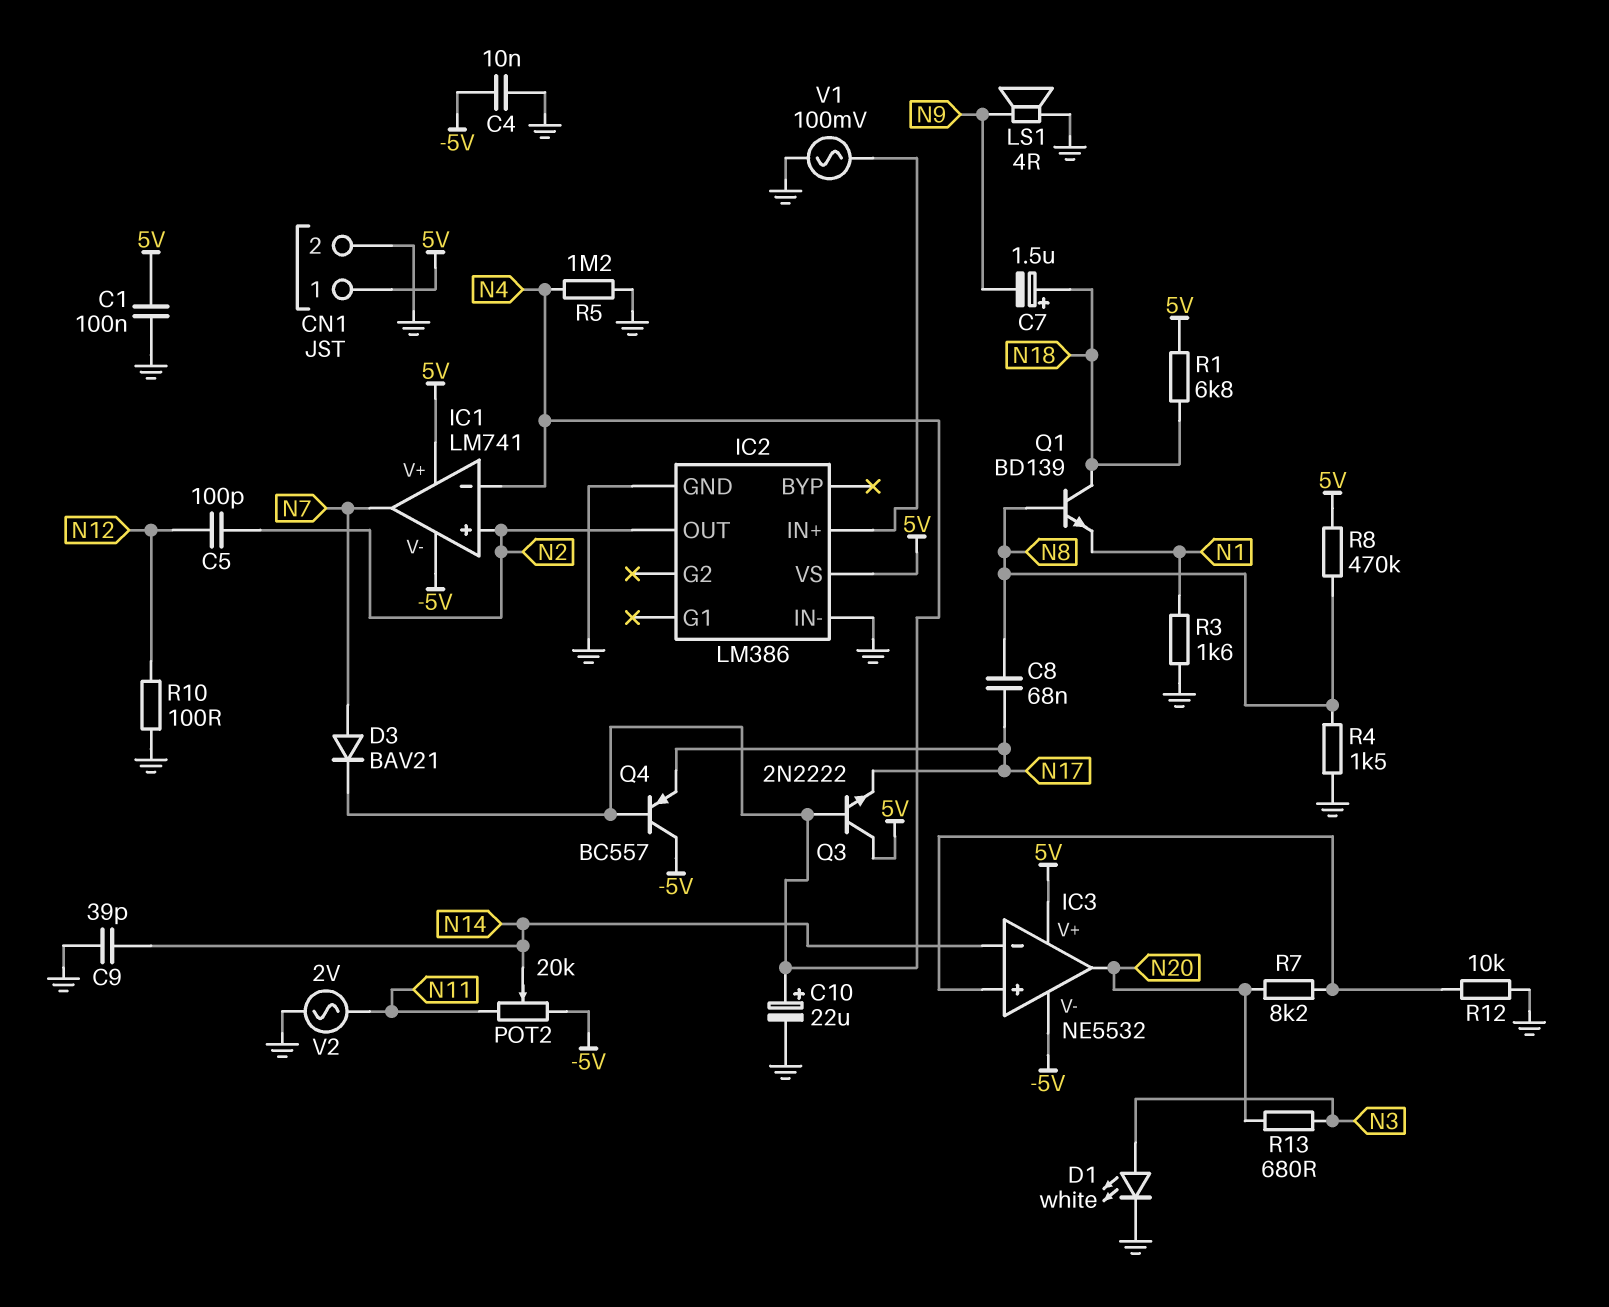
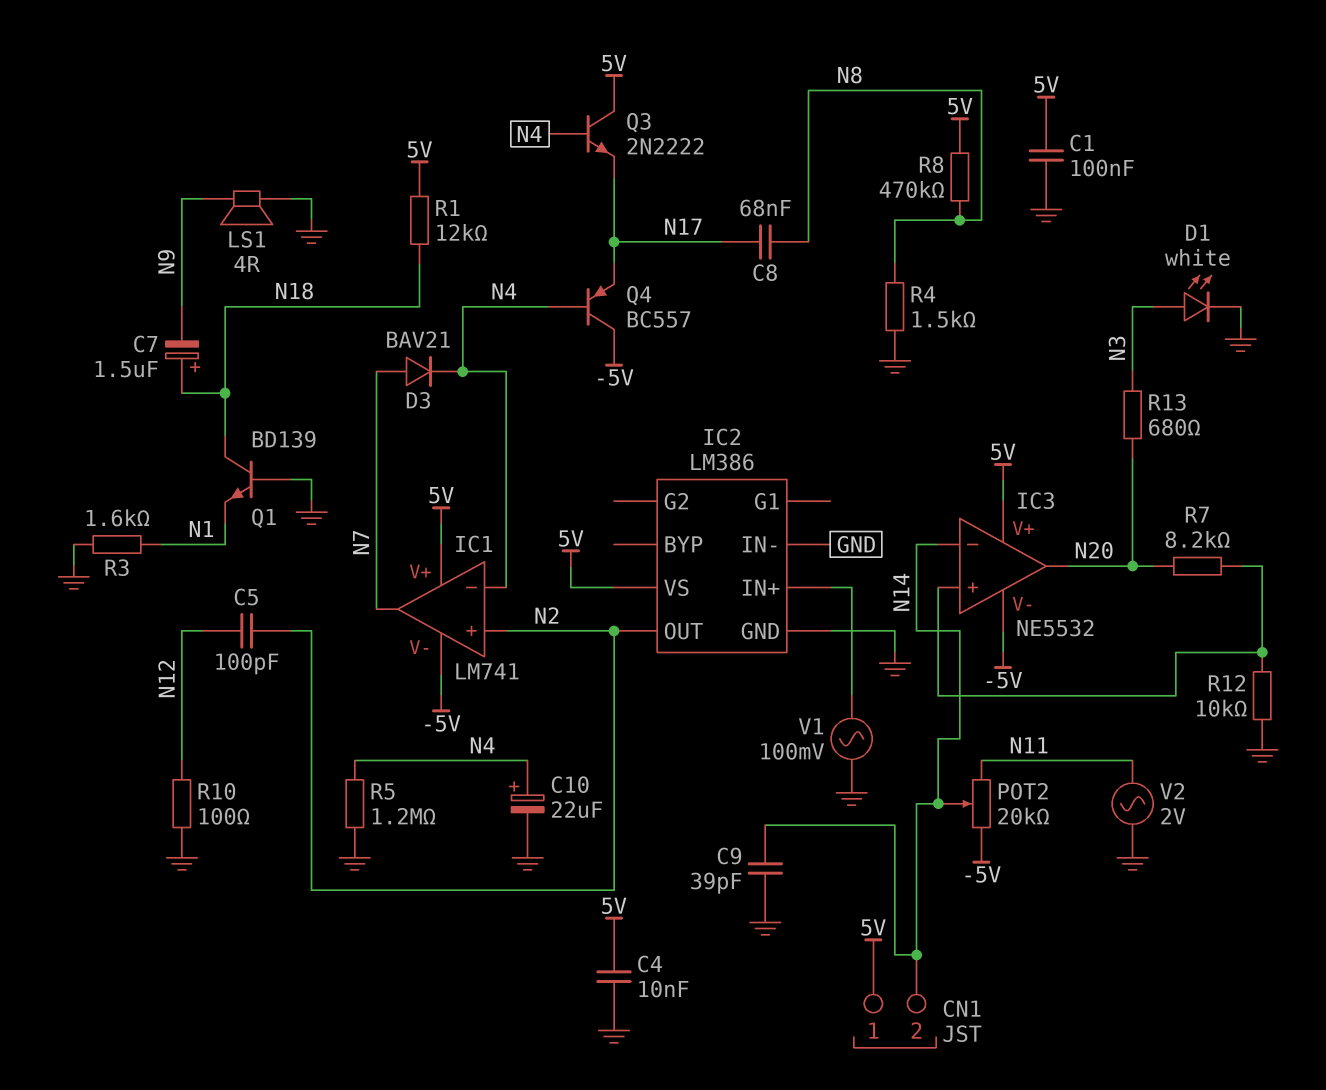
C4: 10nF (-5V, GND) -> 10nF (5V, GND)
CN1 pin 2: GND -> N14
Q1: NPN BD139 (B N8, C N18, E N1) -> NPN BD139 (B GND, C N18, E N1)
R1: 6.8k (5V, N18) -> 12k (5V, N18)

